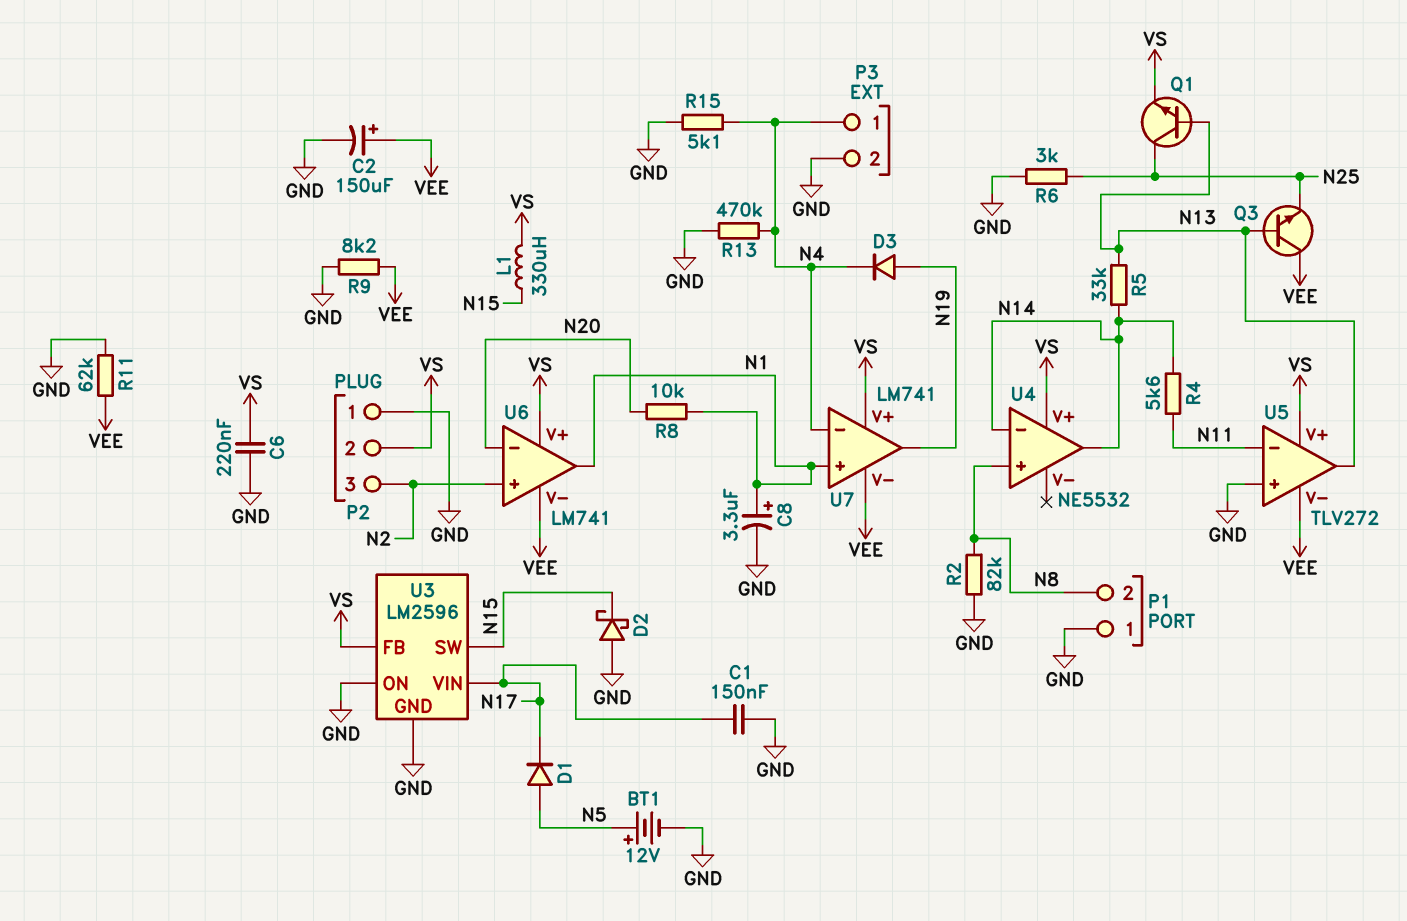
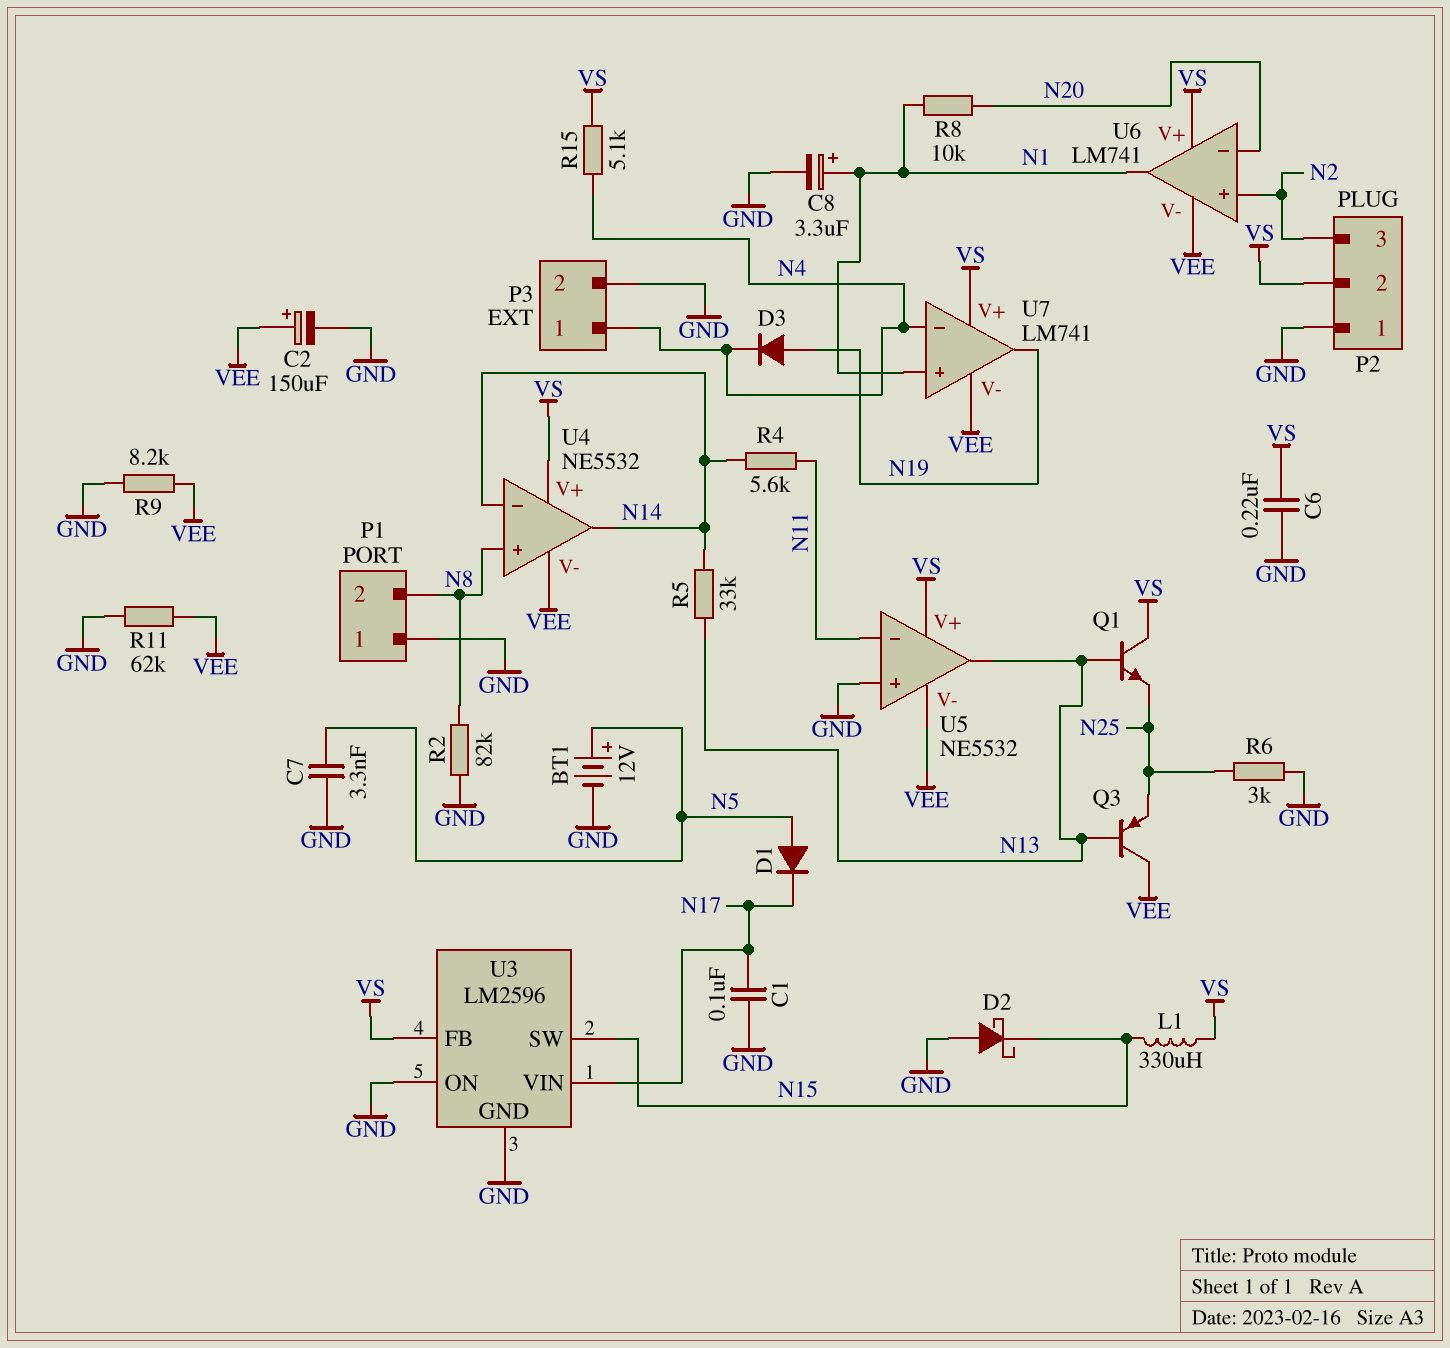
C1: 150nF (GND, N17) -> 100nF (GND, N17)
C7: none -> 3.3nF (GND, N5)
Q1: NPN (B N13, C N25, E VS) -> NPN (B N13, C VS, E N25)
Q3: NPN (B N13, C VEE, E N25) -> PNP (B N13, C VEE, E N25)
R13: 470k (GND, N4) -> none
R15: 5.1k (GND, N4) -> 5.1k (N4, VS)
U4 pin V-: none -> VEE
U5: TLV272 -> NE5532

